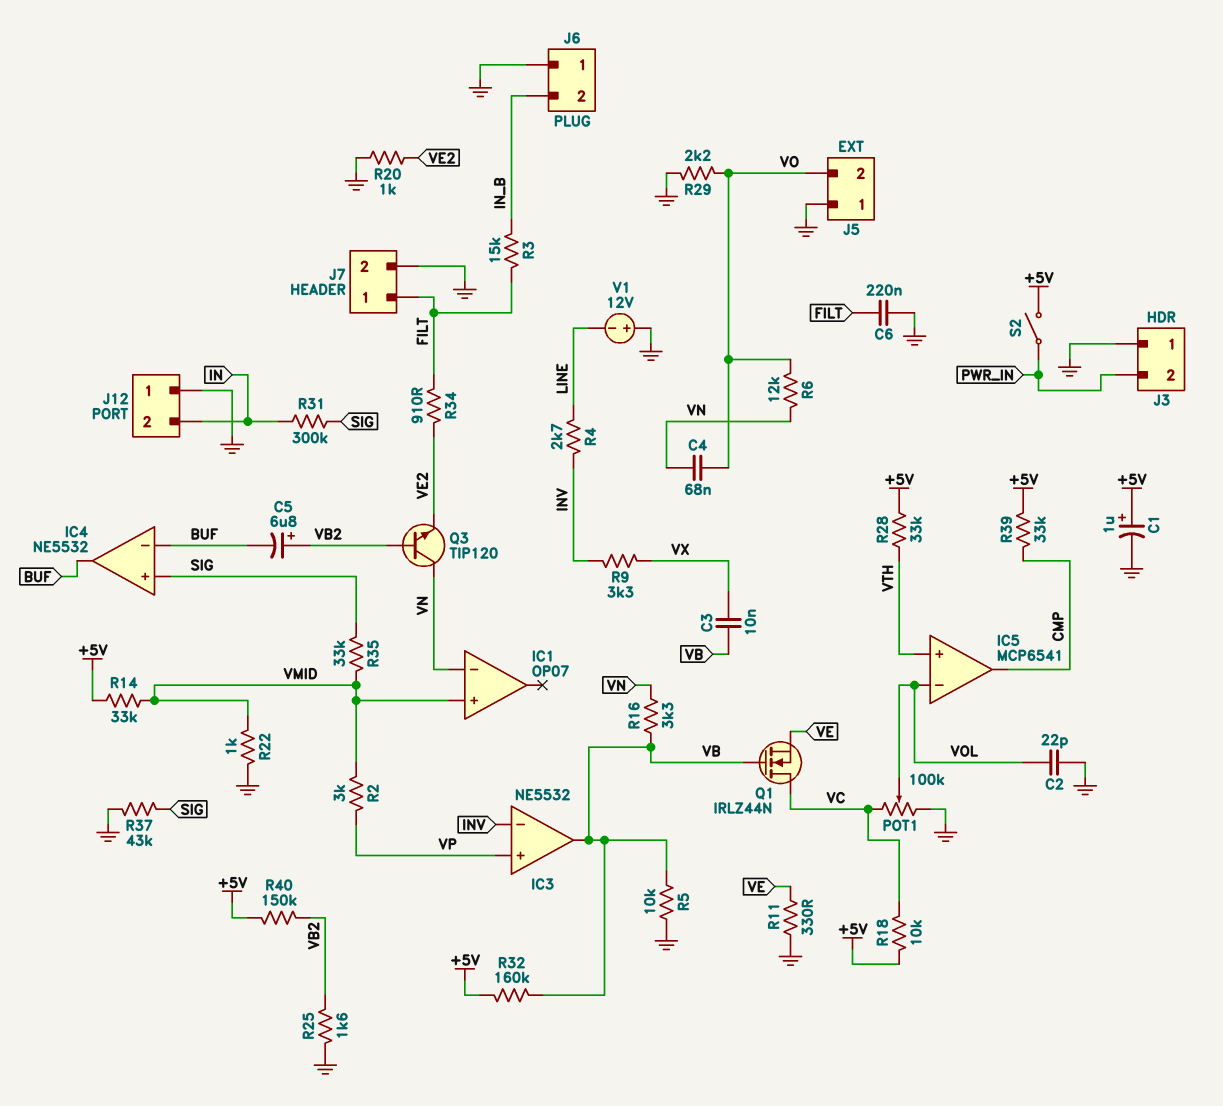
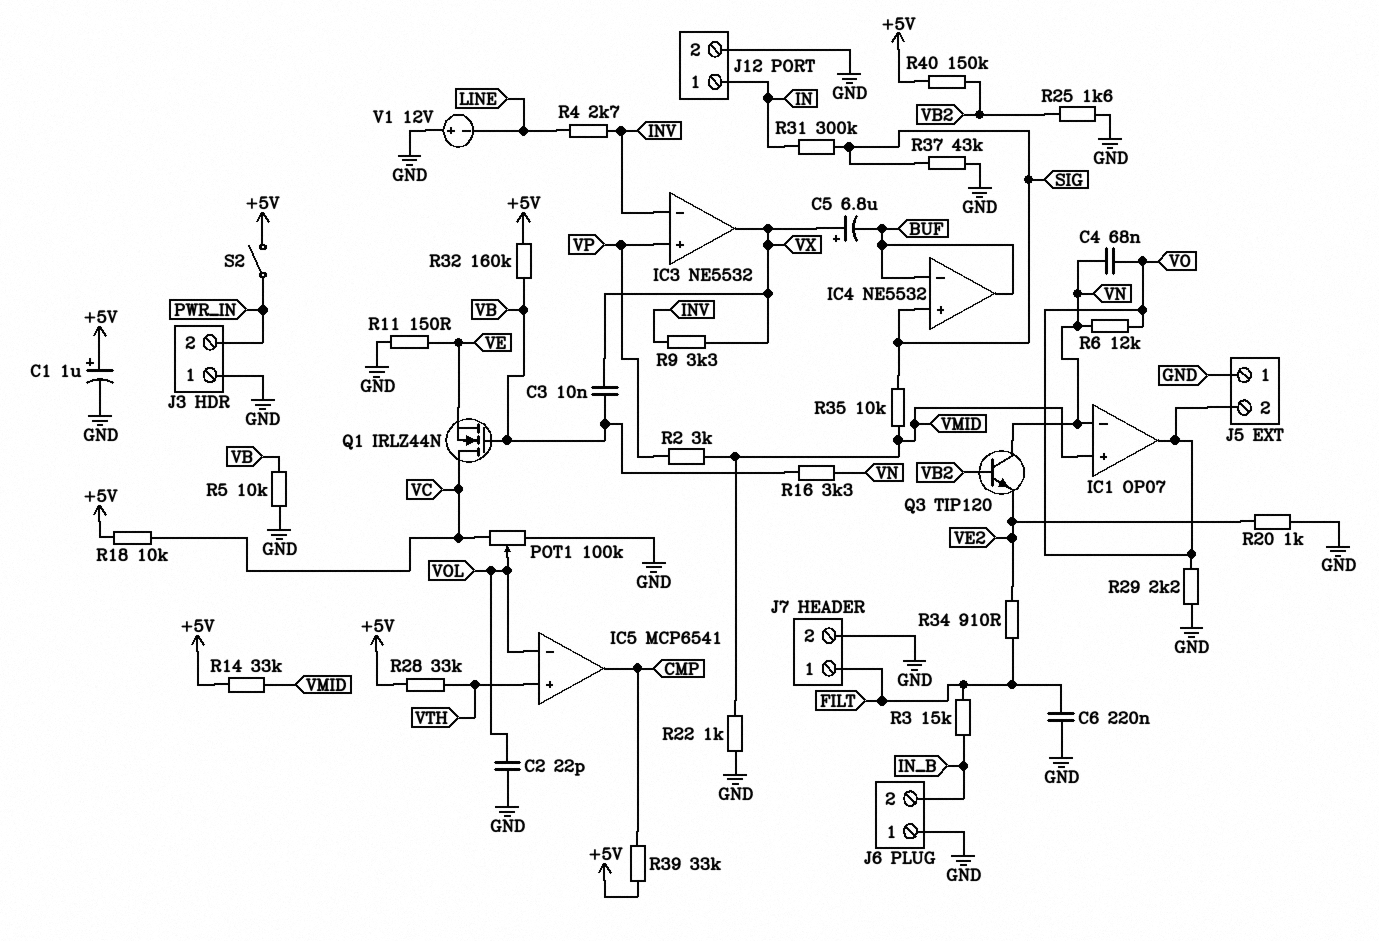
C5: 6.8uF (plus VB2, minus BUF) -> 6.8uF (plus VX, minus BUF)
IC1 pin out: none -> VO
IC3 pin out: VB -> VX
J12 pin 1: GND -> IN
J12 pin 2: IN -> GND
R11: 330 (GND, VE) -> 150 (GND, VE)
R35: 33k (SIG, VMID) -> 10k (SIG, VMID)

